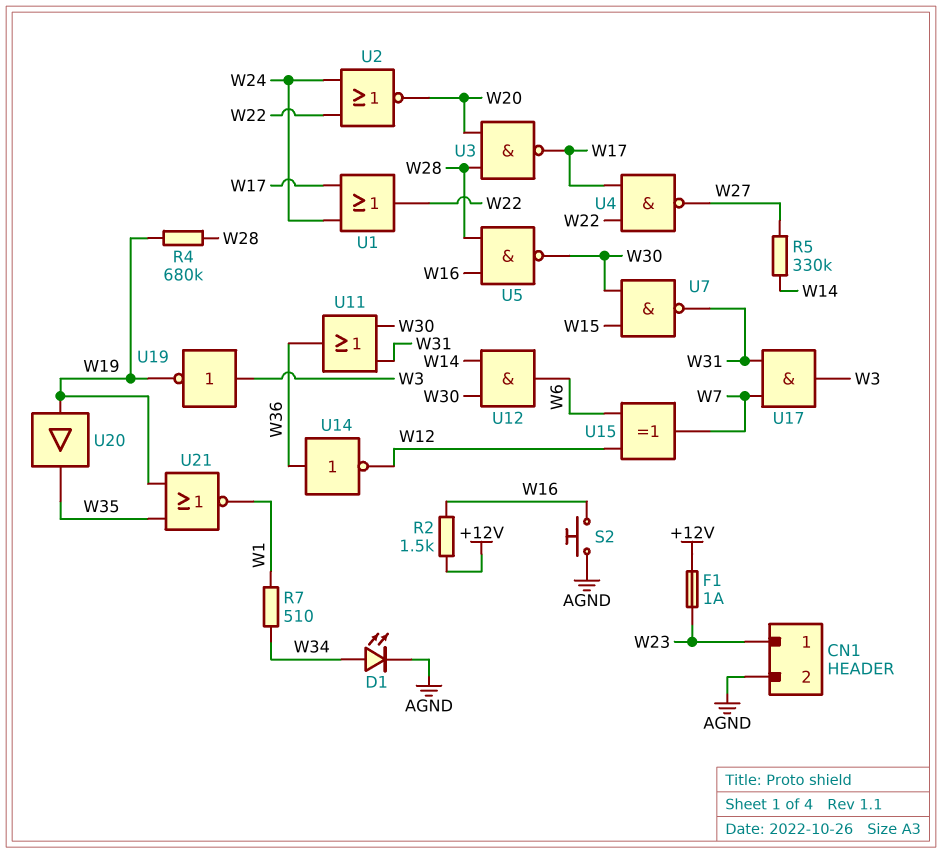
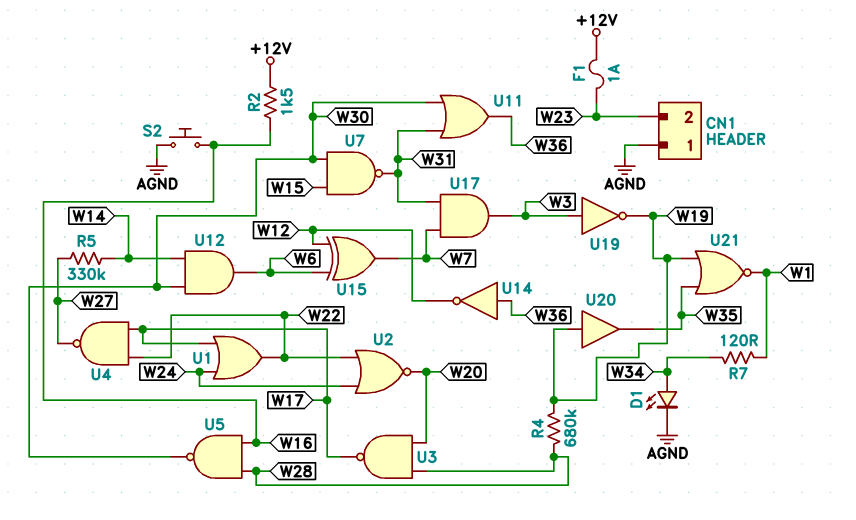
CN1 pin 1: W23 -> AGND
CN1 pin 2: AGND -> W23
R7: 510 (W1, W34) -> 120 (W1, W34)

